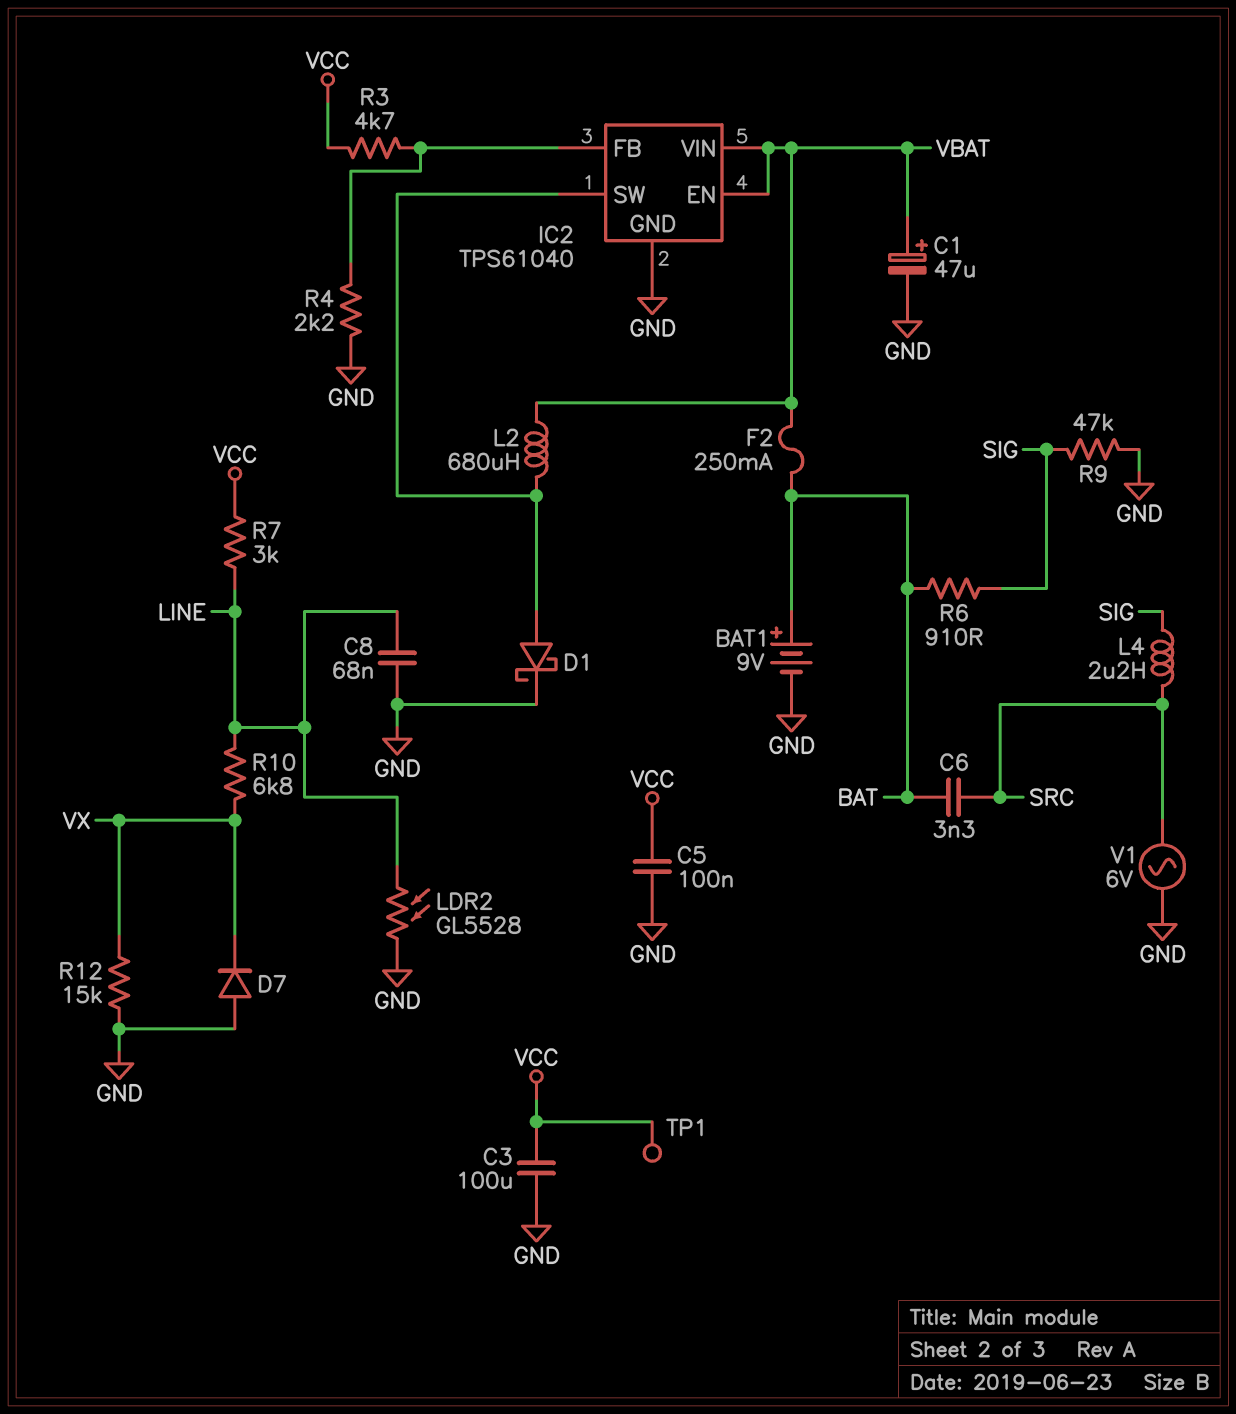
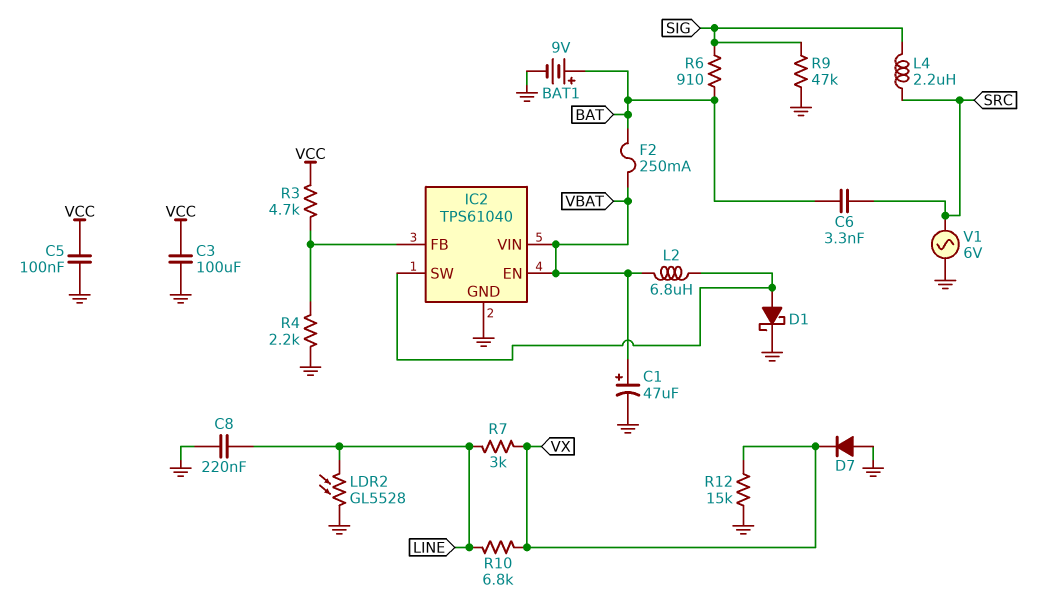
C8: 68nF (GND, LINE) -> 220nF (GND, LINE)
L2: 680uH (IC2/SW, VBAT) -> 6.8uH (IC2/SW, VBAT)
R7: 3k (LINE, VCC) -> 3k (LINE, VX)
TP1: test point (VCC) -> none

